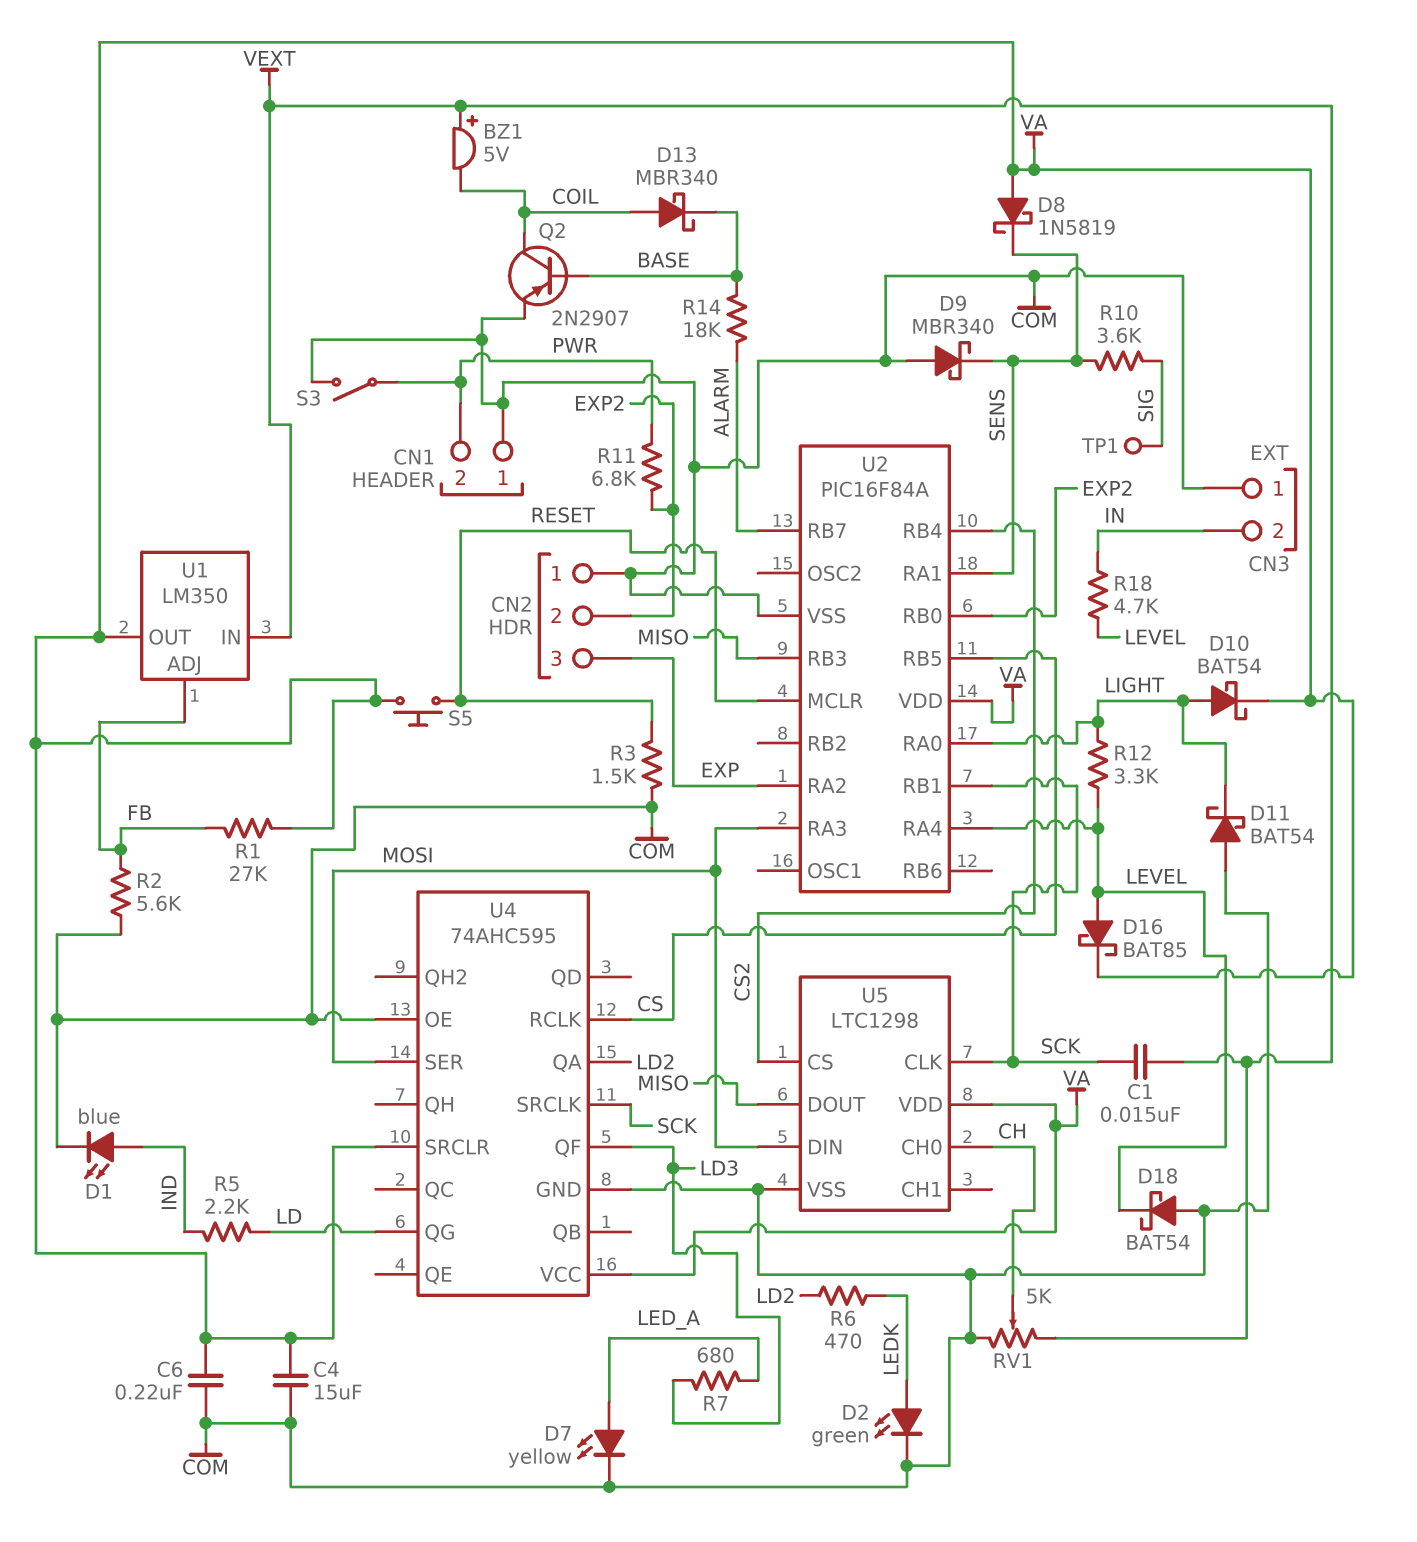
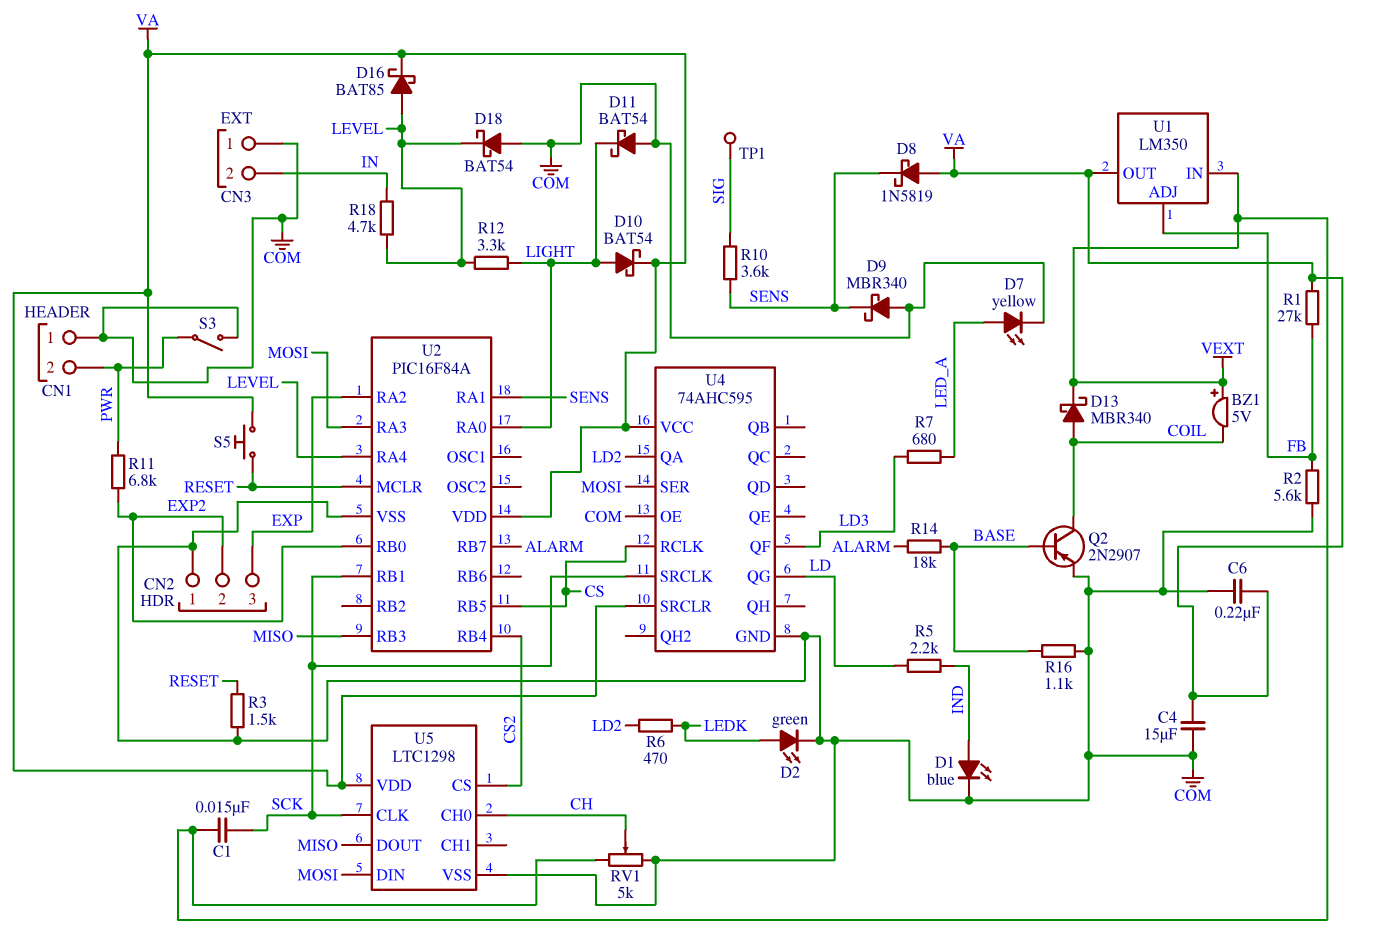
D13: schottky MBR340 (A COIL, K BASE) -> schottky MBR340 (A COIL, K VEXT)
R16: none -> 1.1k (BASE, COM)

